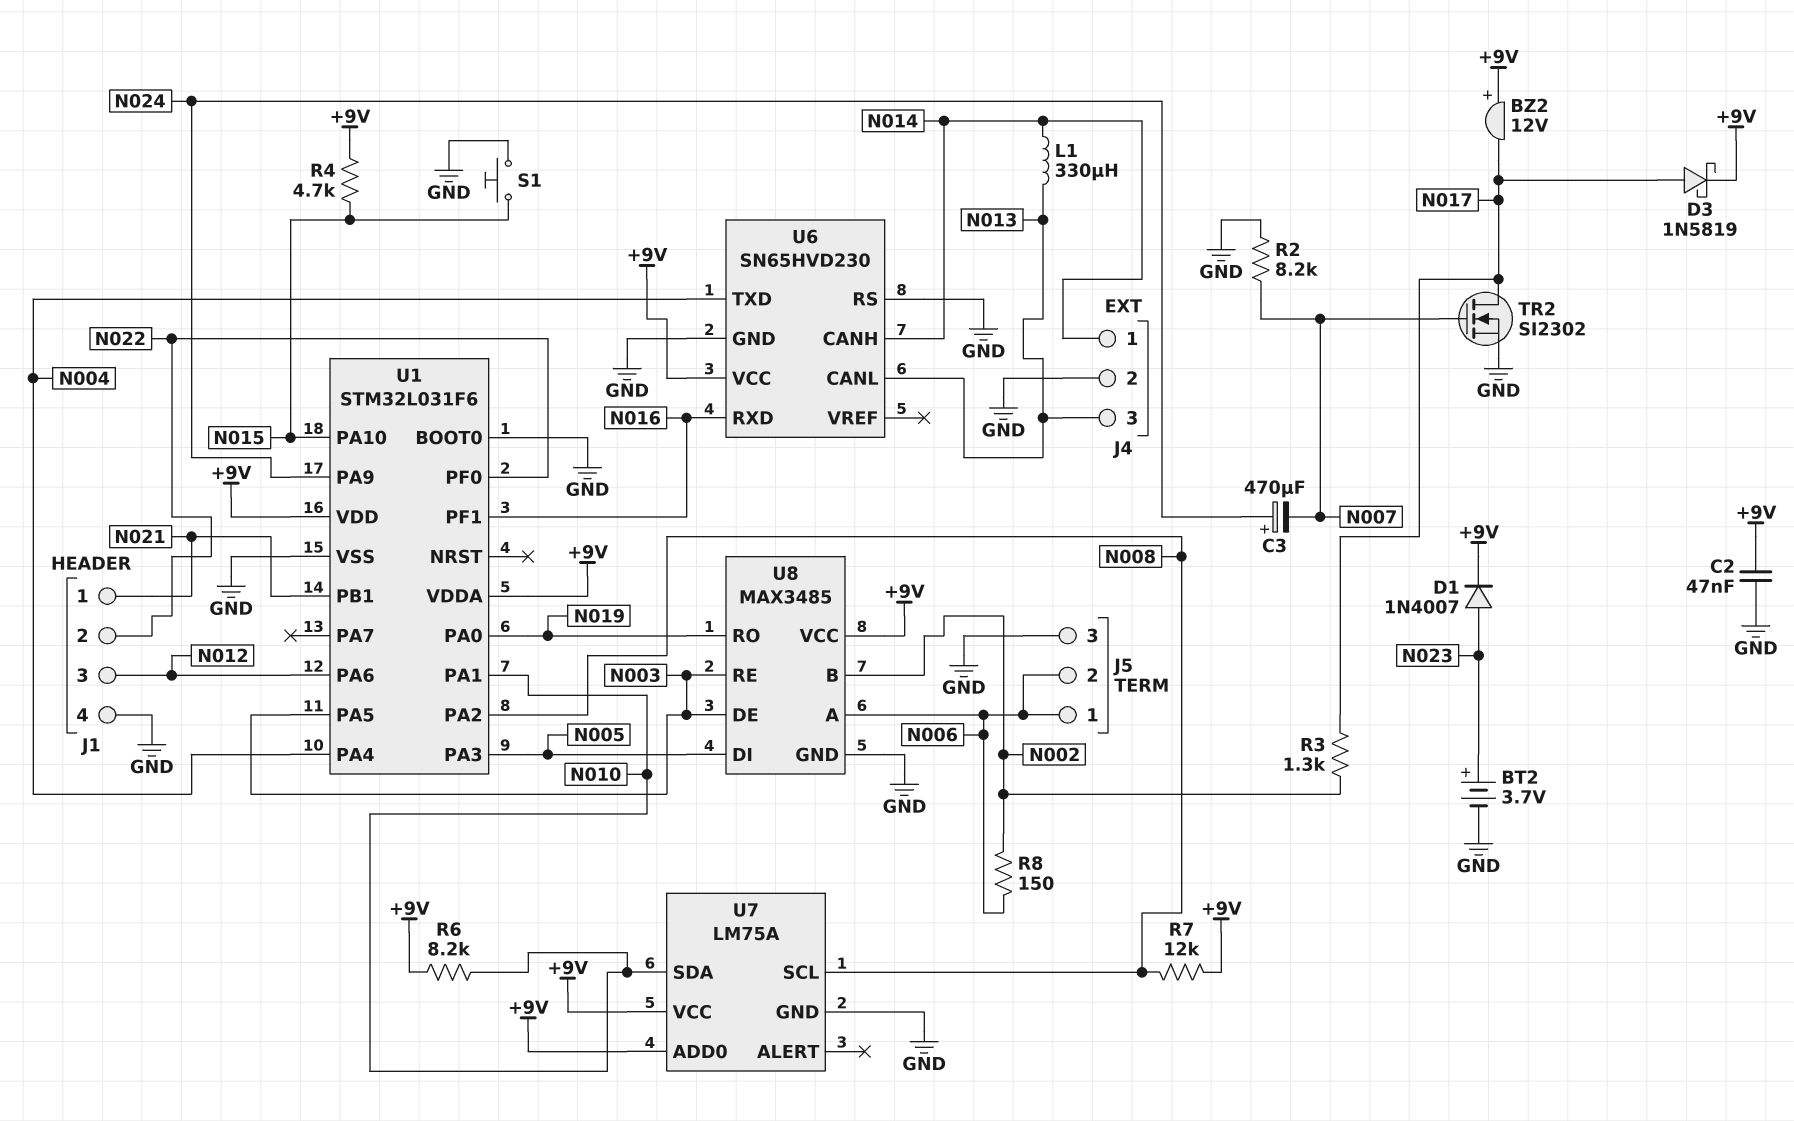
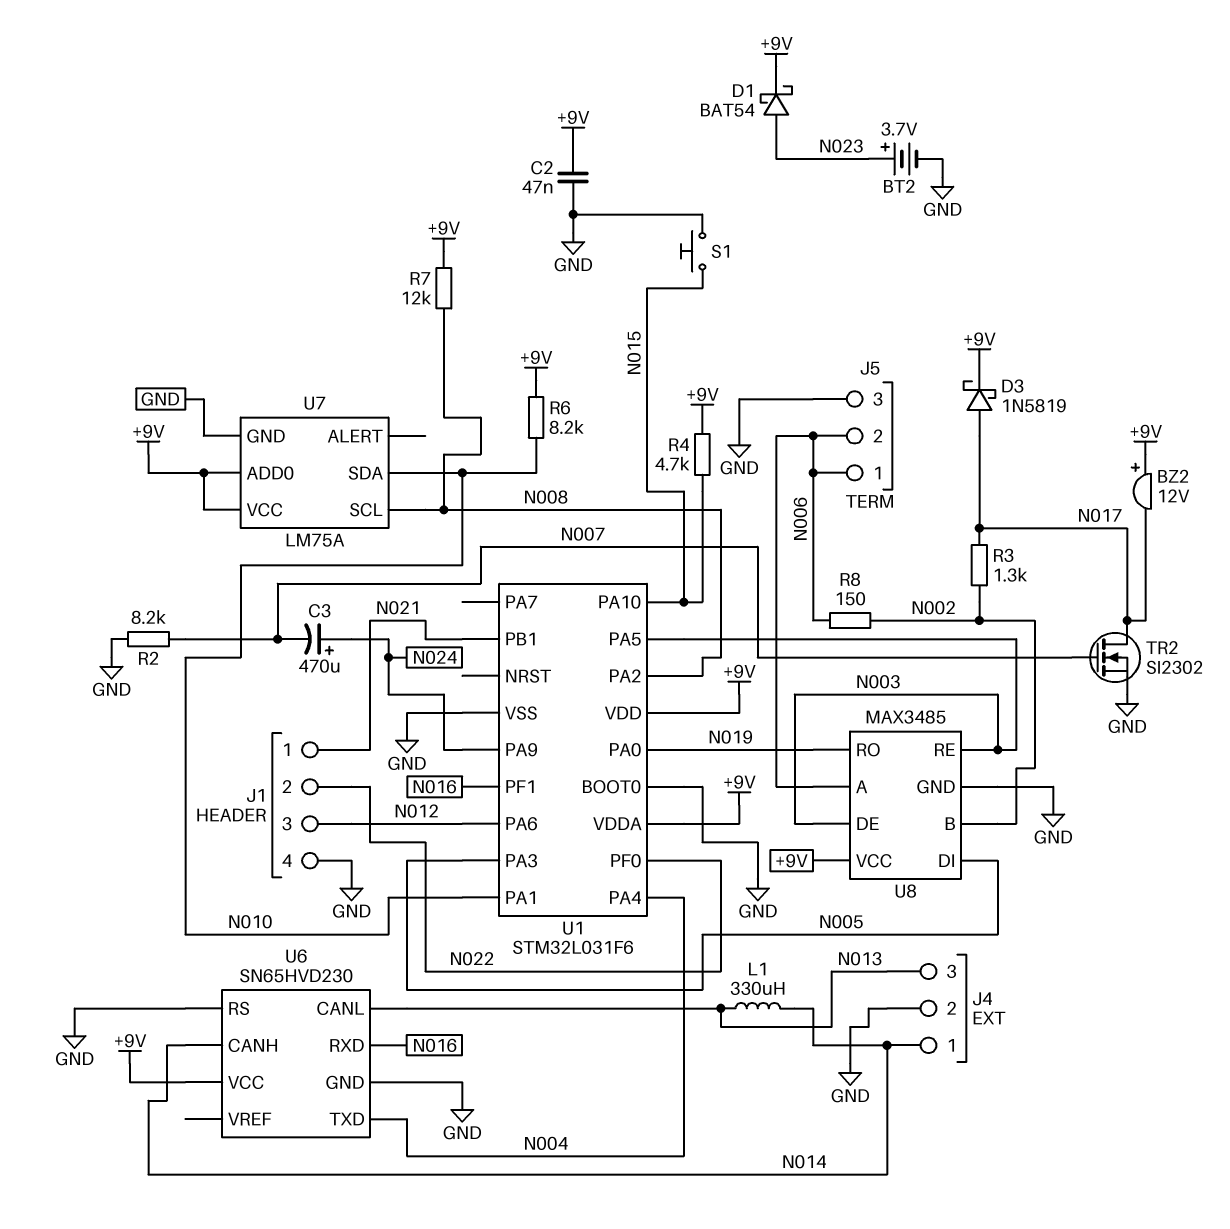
D1: diode 1N4007 (A N023, K +9V) -> schottky BAT54 (A N023, K +9V)

